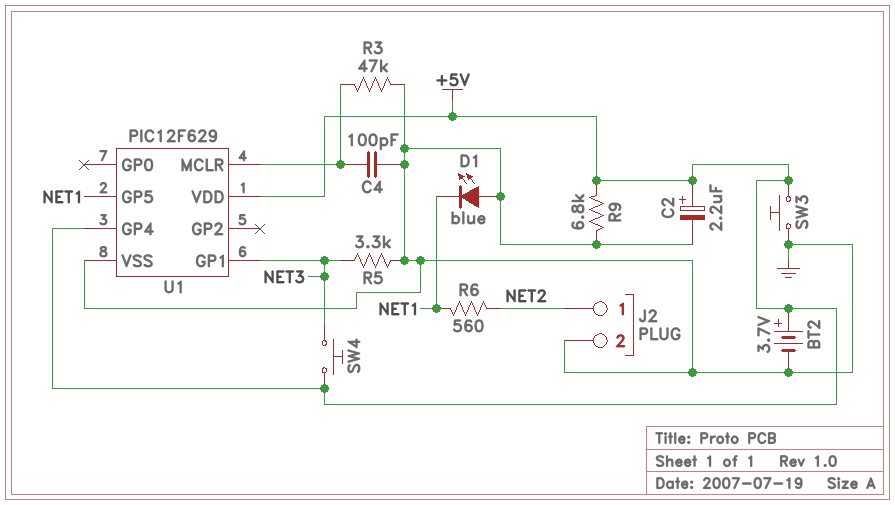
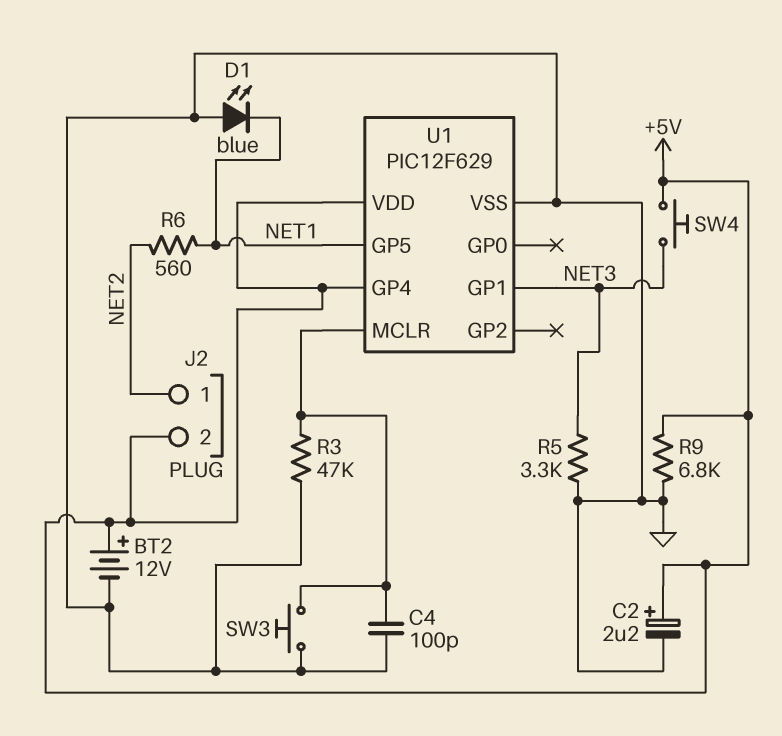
BT2: 3.7V (plus +5V, minus GND) -> 12V (plus +5V, minus GND)
J2 pin 2: GND -> +5V
SW3: button (+5V, GND) -> button (GND, U1/MCLR)

